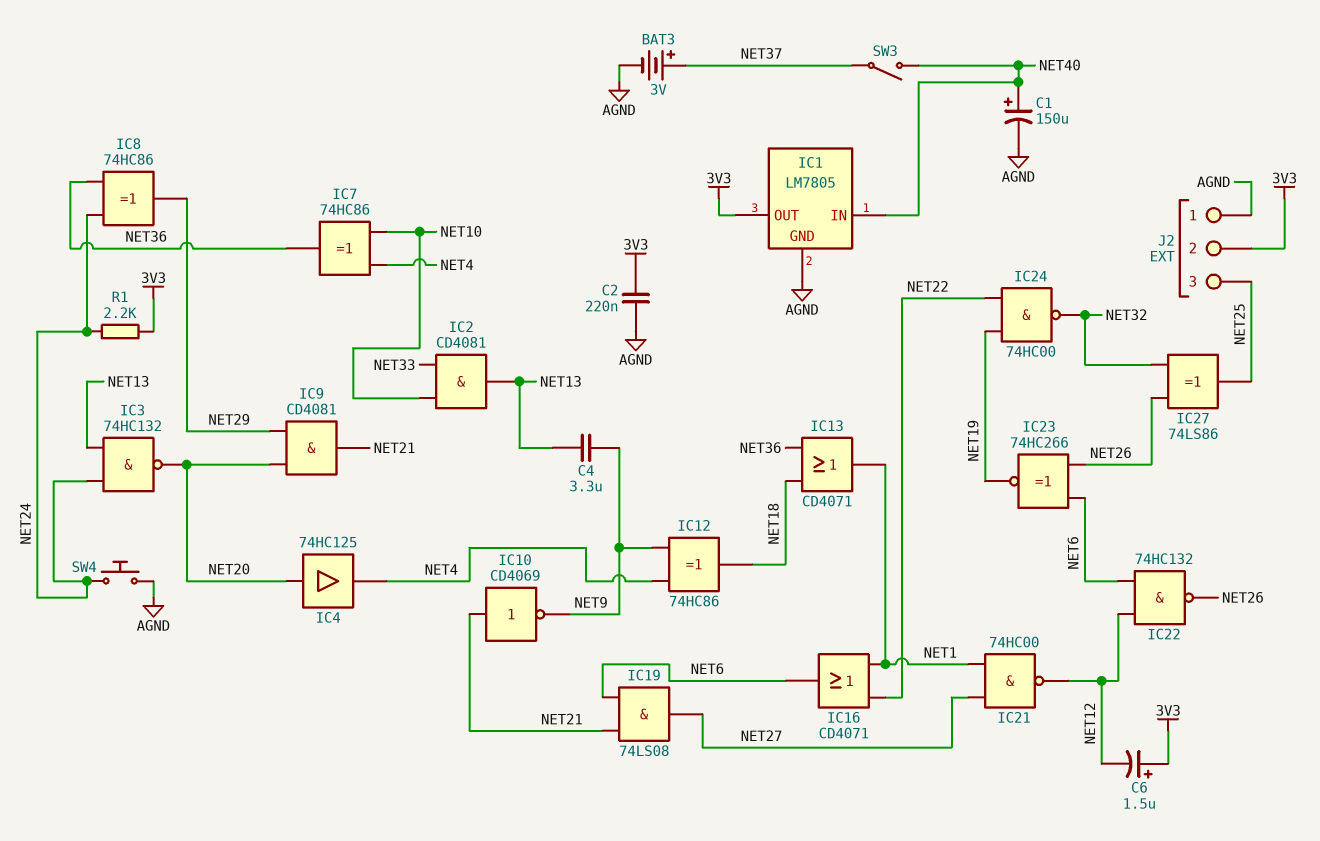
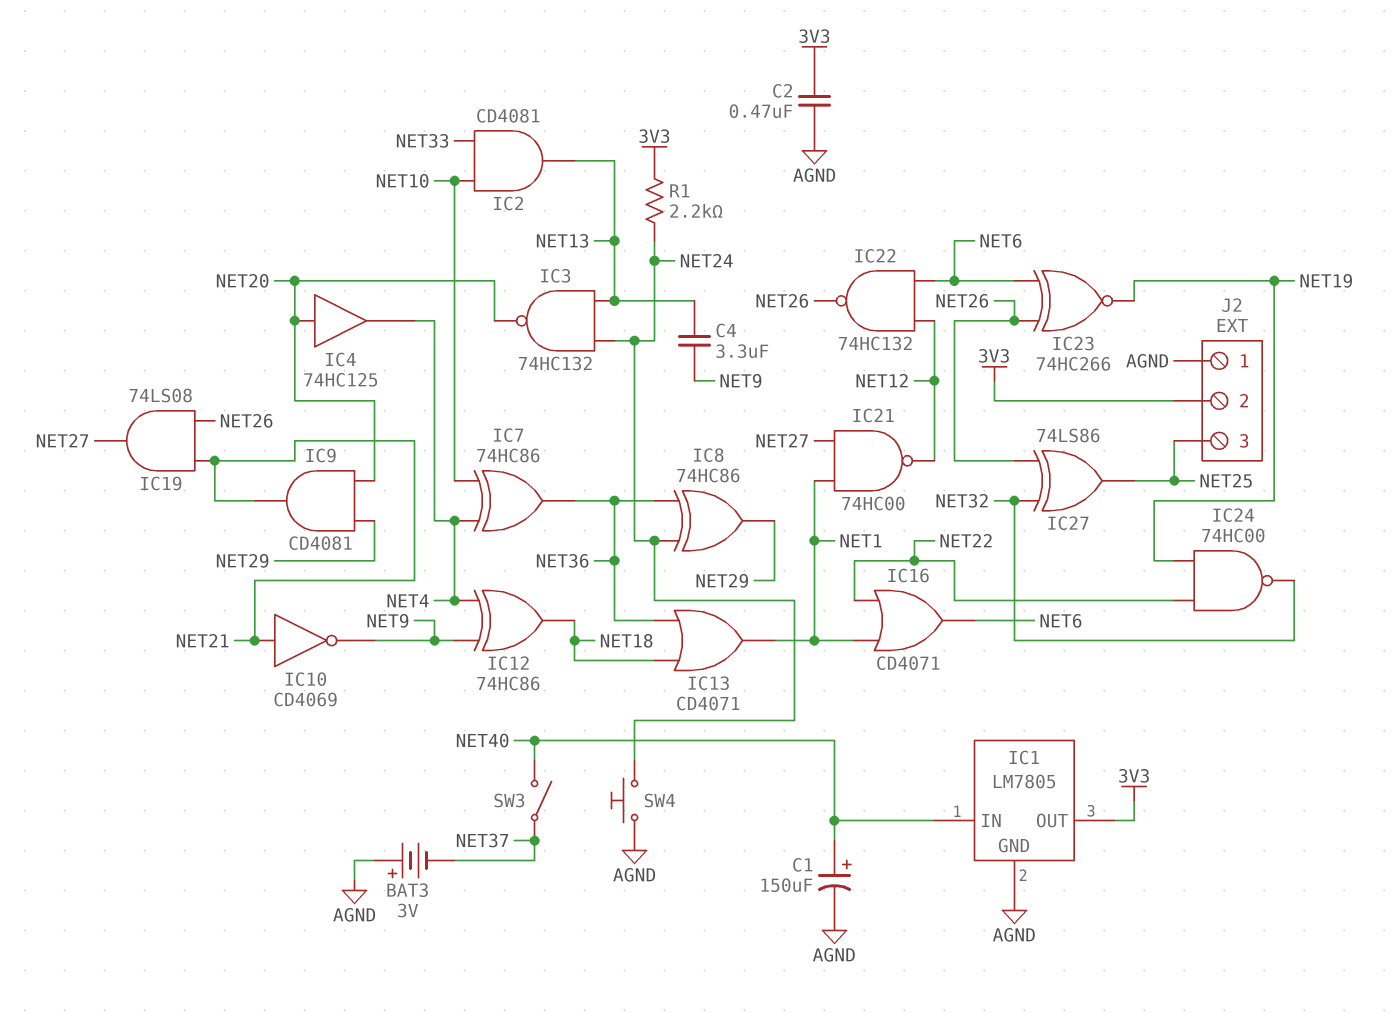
BAT3: 3V (plus NET37, minus AGND) -> 3V (plus AGND, minus NET37)
C2: 220nF (3V3, AGND) -> 470nF (3V3, AGND)
C6: 1.5uF (plus 3V3, minus NET12) -> none
IC19: AND 74LS08 (in NET6, in NET21, out NET27) -> AND 74LS08 (in NET21, in NET26, out NET27)

